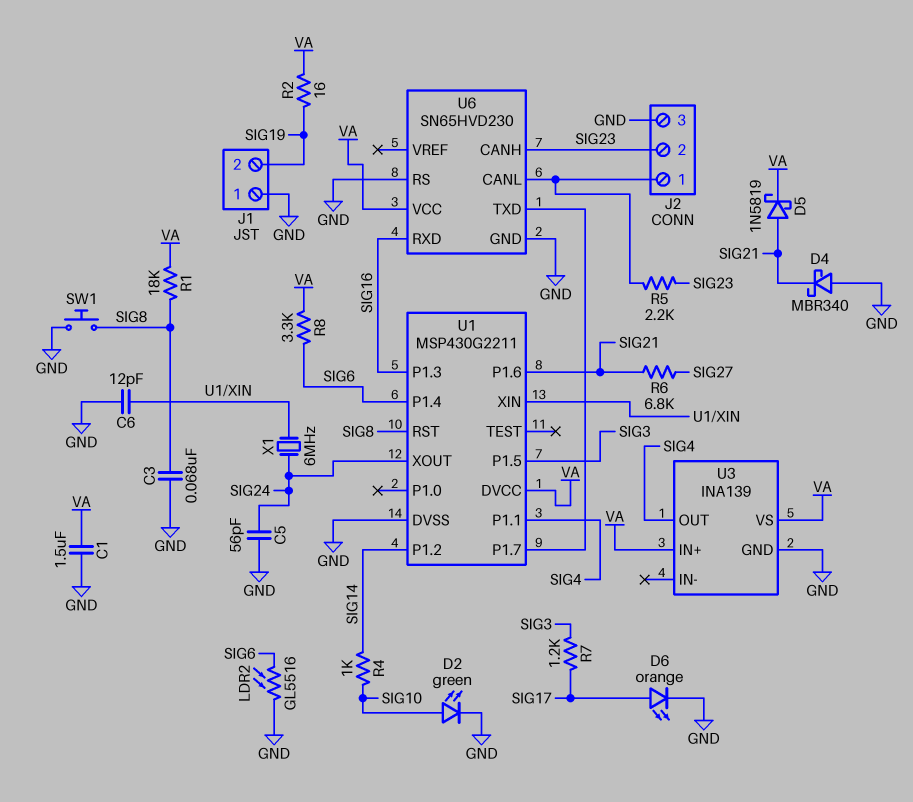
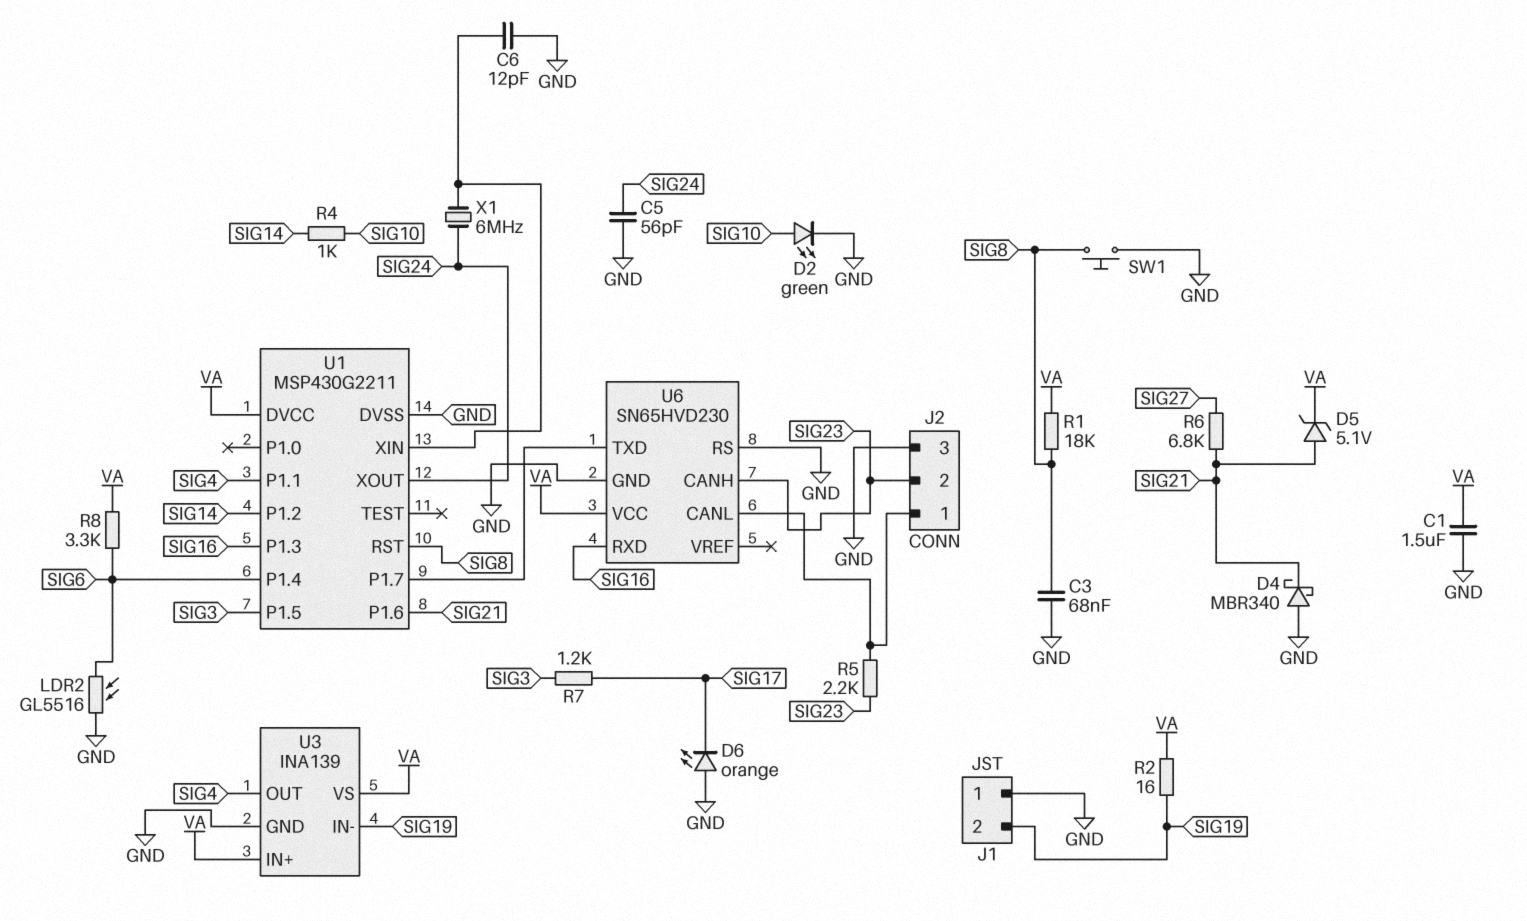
D5: schottky 1N5819 (A SIG21, K VA) -> zener 5.1V (A SIG21, K VA)
D6: LED orange (A SIG17, K GND) -> LED orange (A GND, K SIG17)
U3 pin IN-: none -> SIG19

